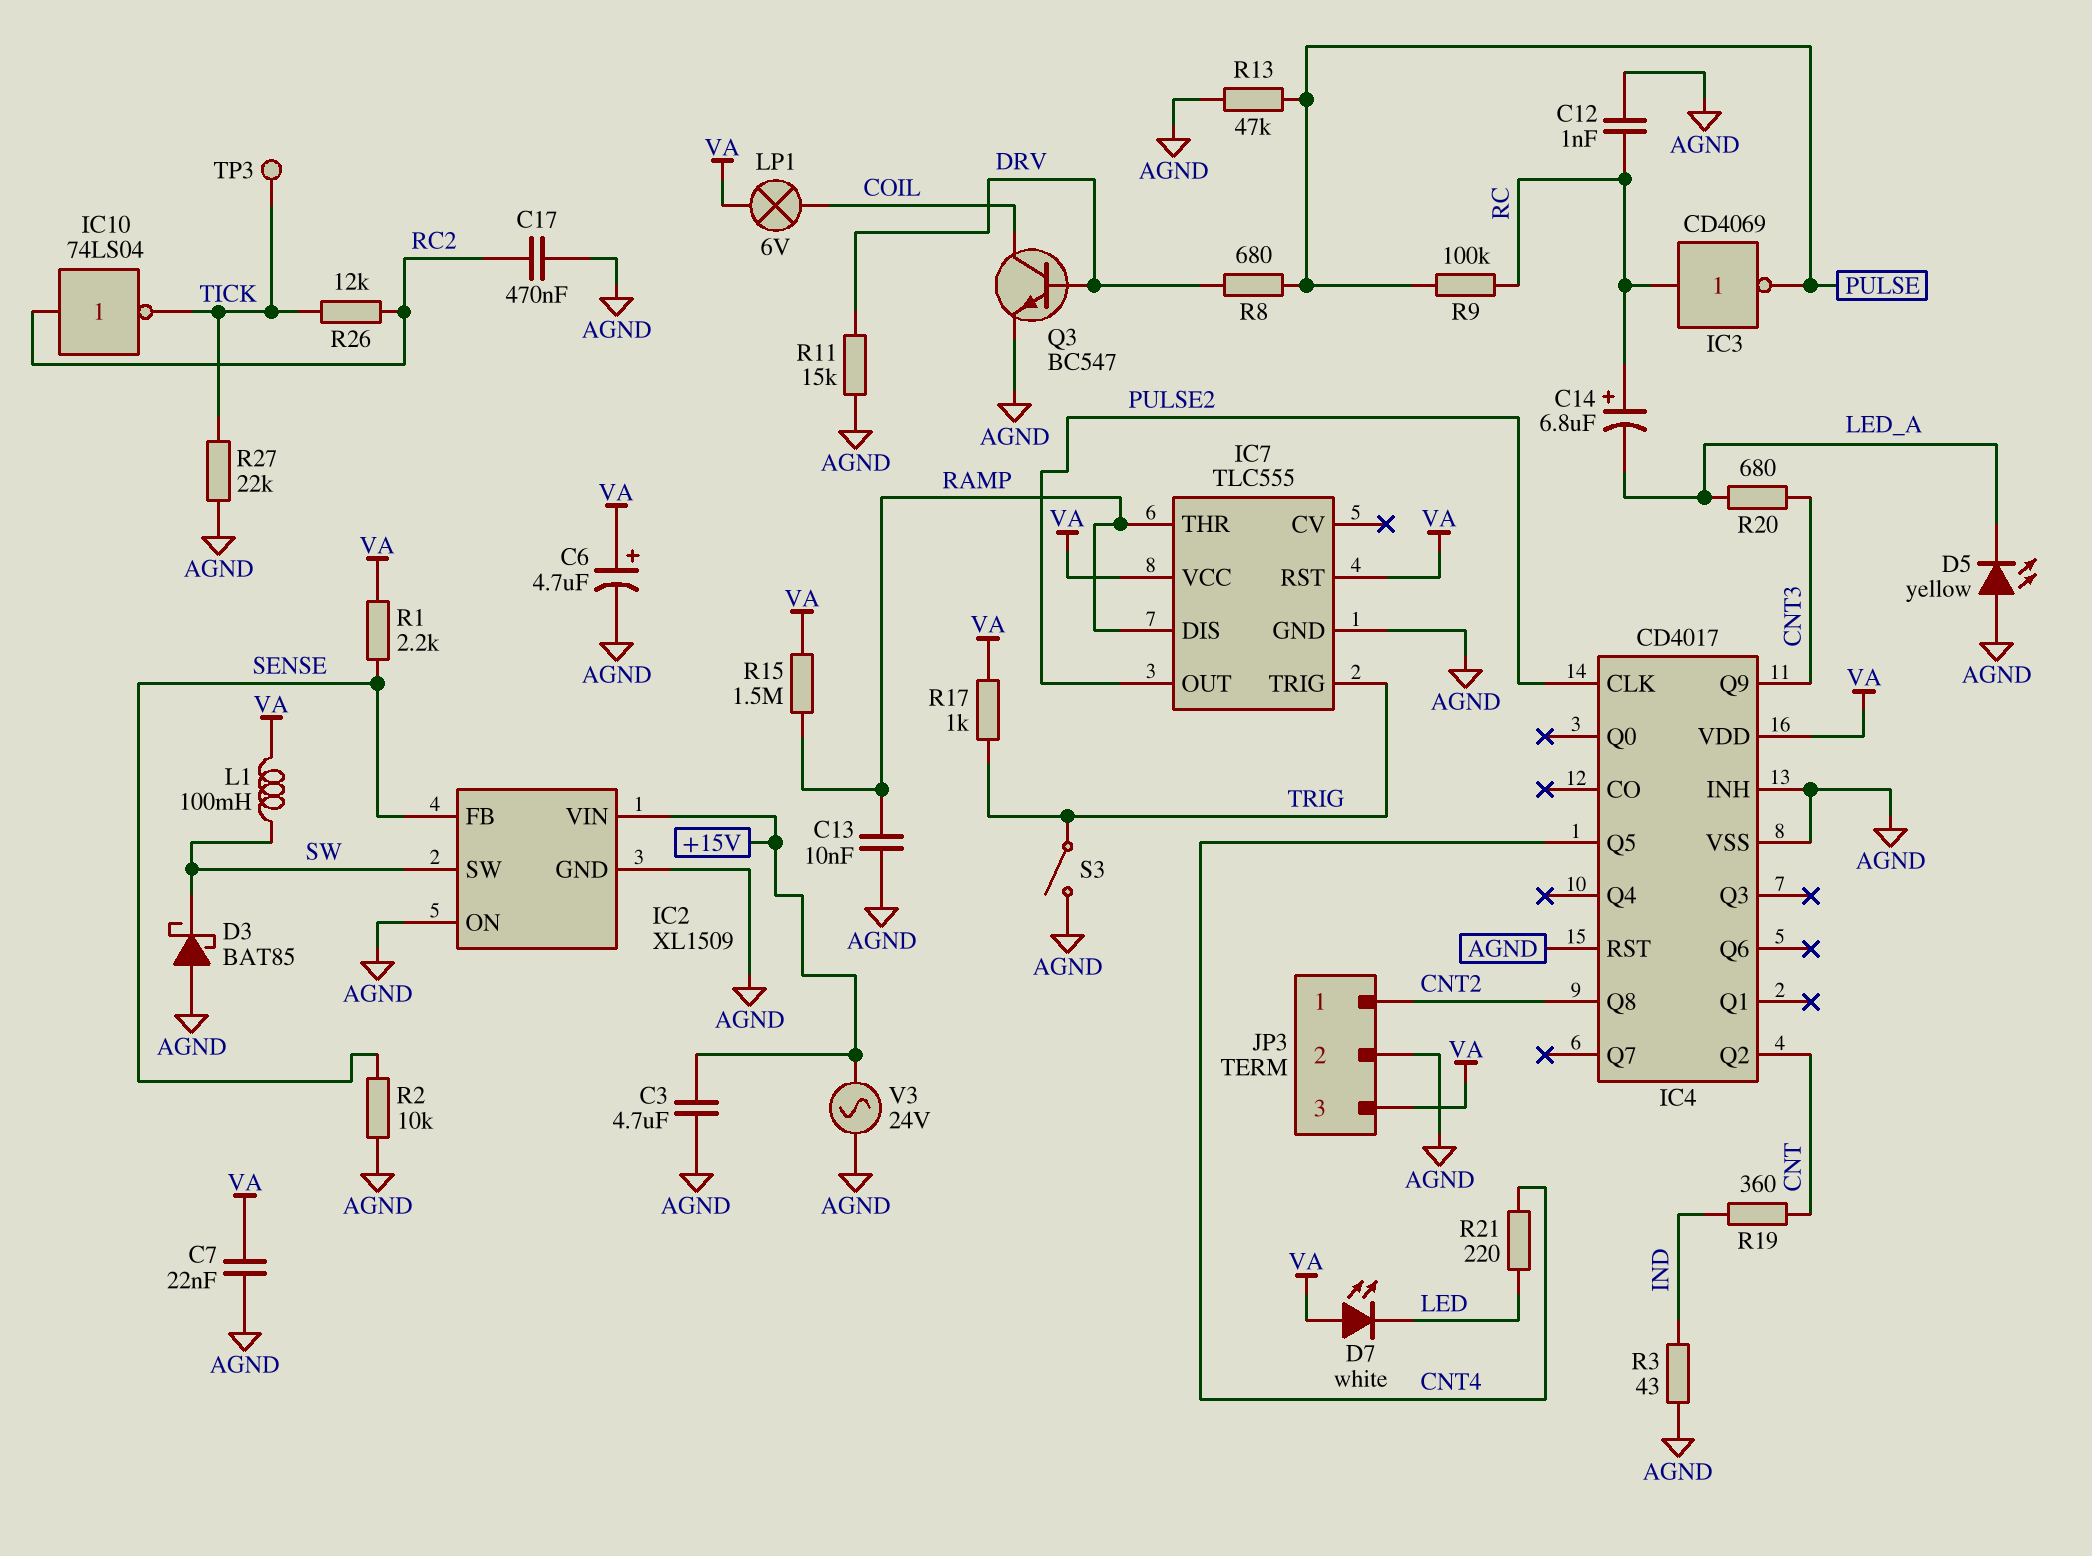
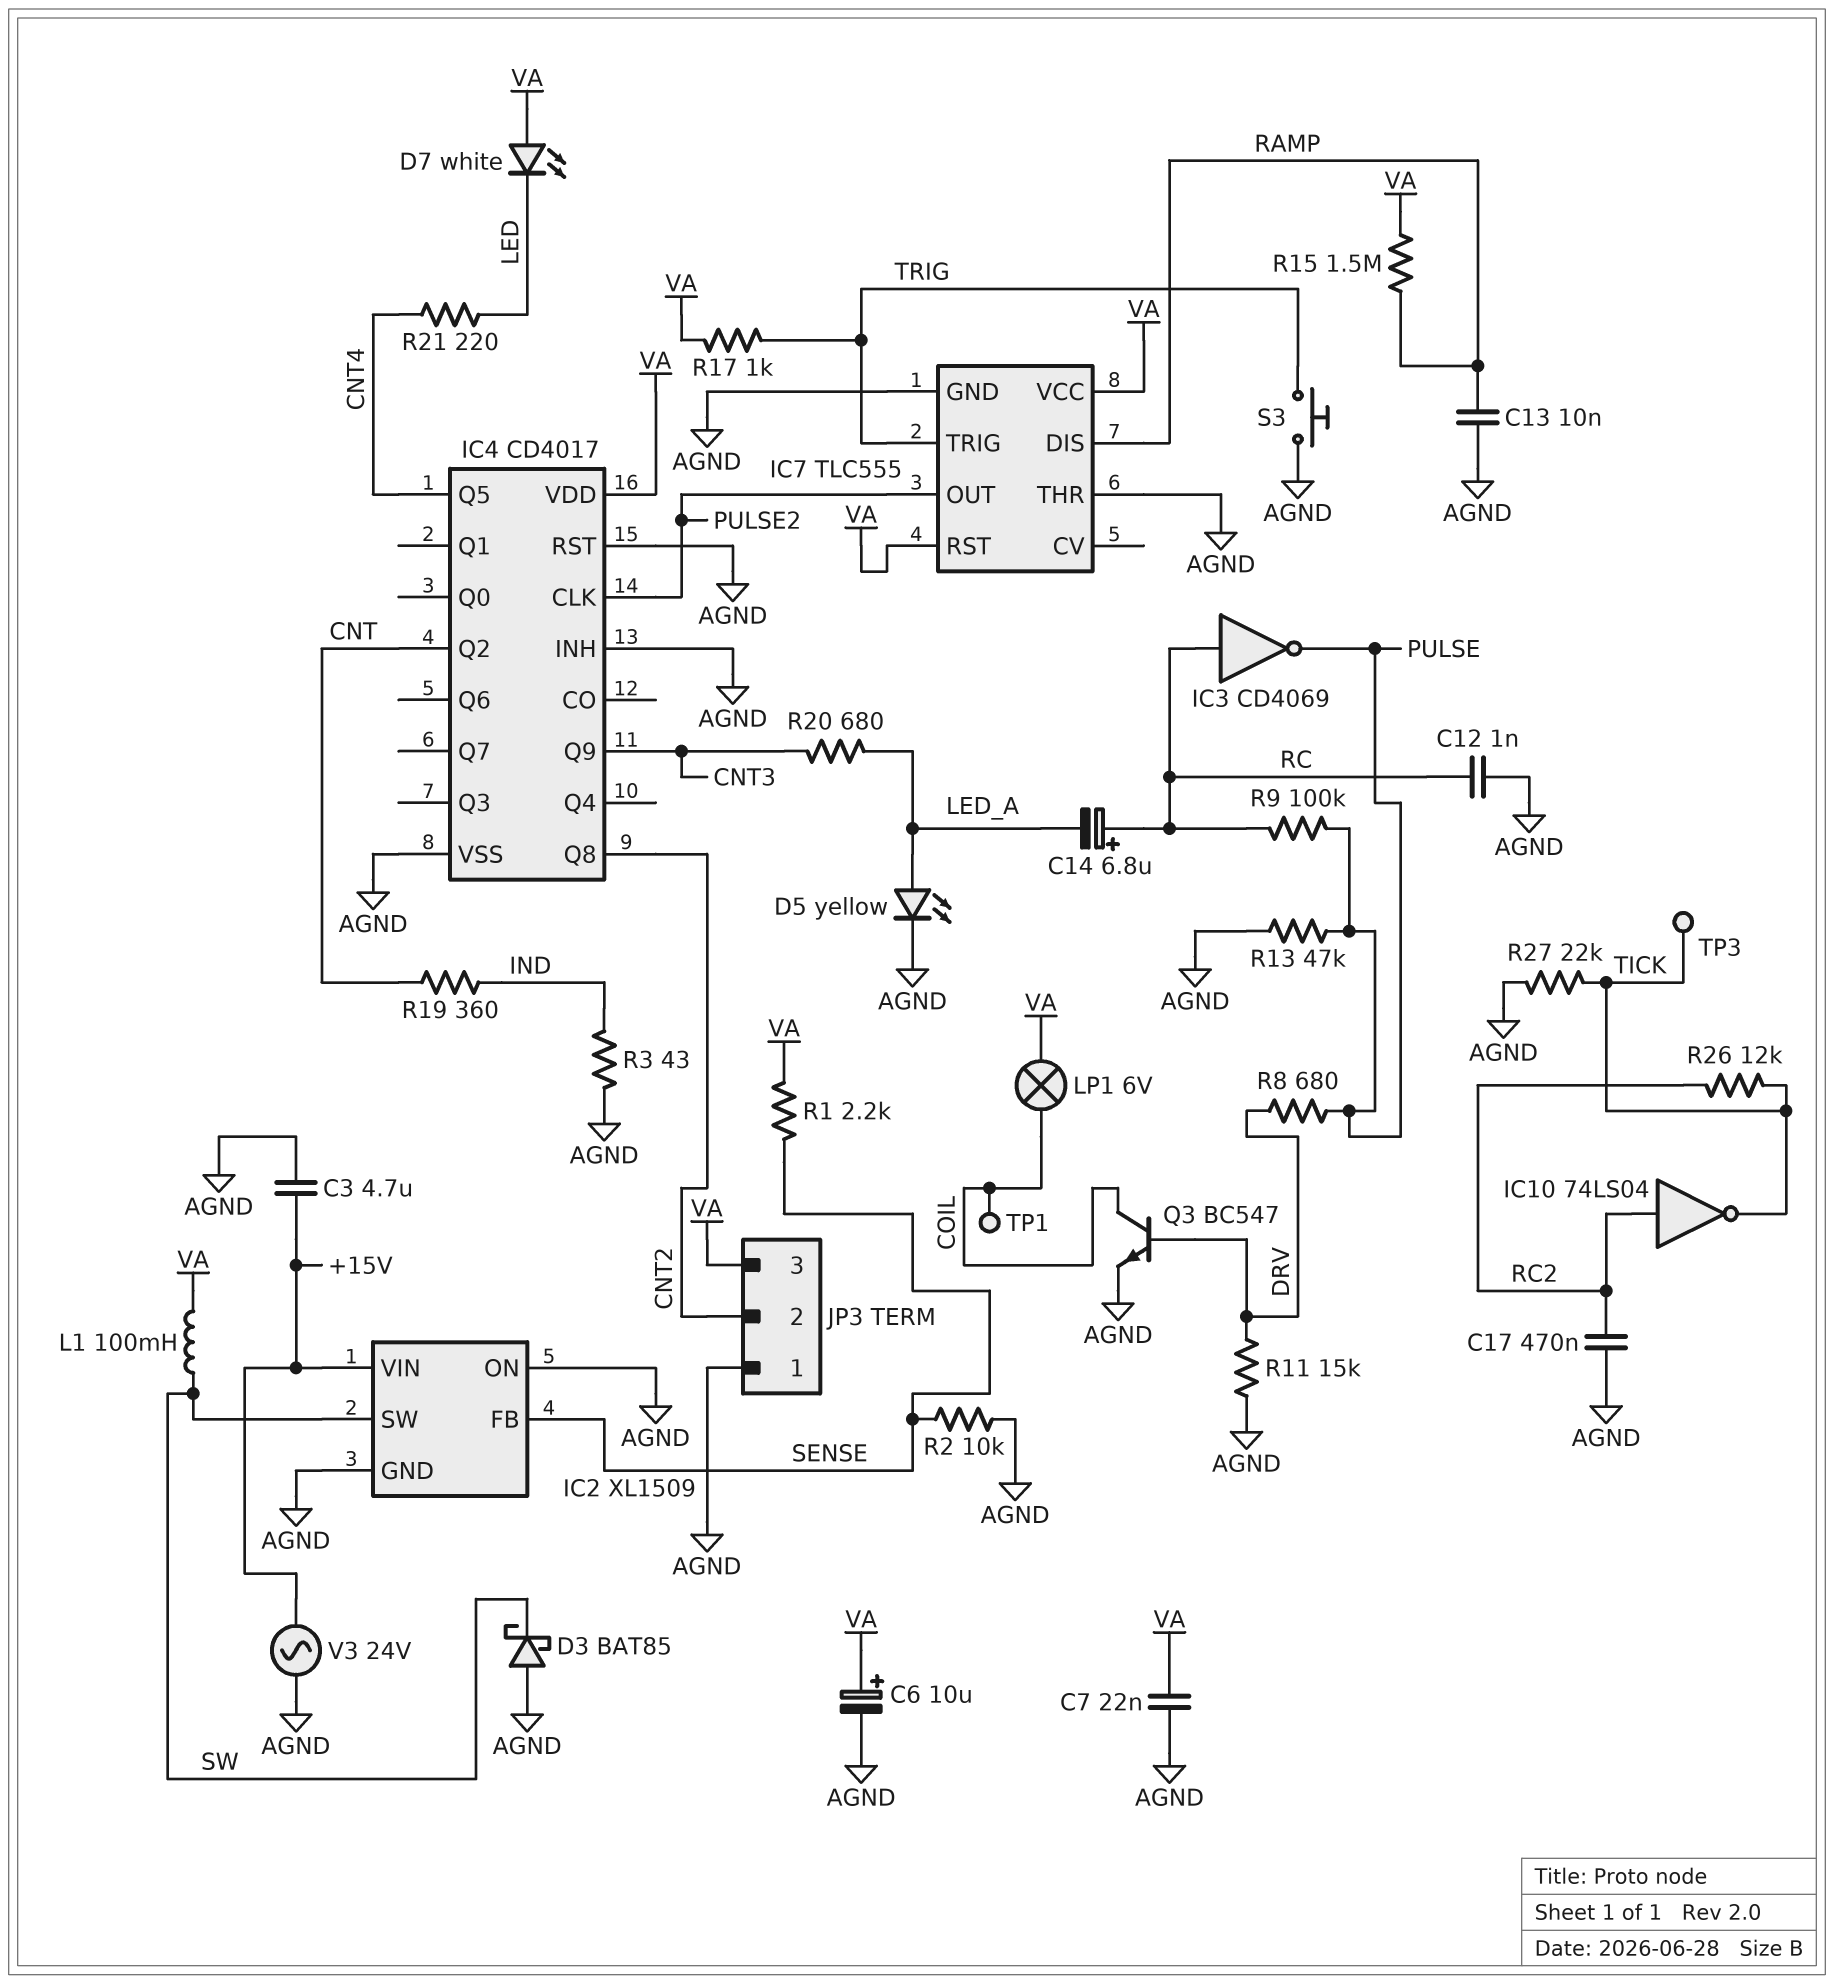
C6: 4.7uF (plus VA, minus AGND) -> 10uF (plus VA, minus AGND)
D5: LED yellow (A AGND, K LED_A) -> LED yellow (A LED_A, K AGND)
IC7 pin THR: RAMP -> AGND
JP3 pin 1: CNT2 -> AGND
JP3 pin 2: AGND -> CNT2
S3: switch (AGND, TRIG) -> button (AGND, TRIG)
TP1: none -> test point (COIL)

